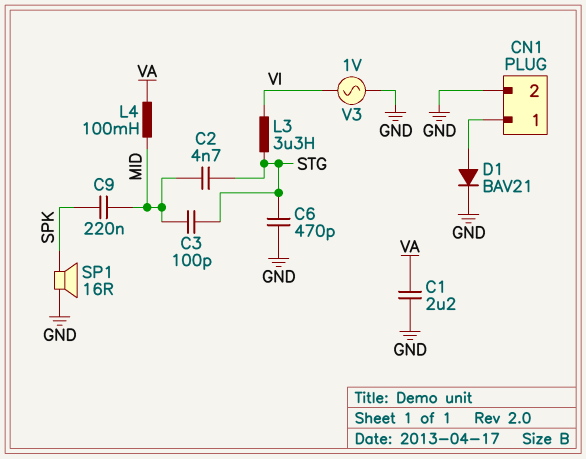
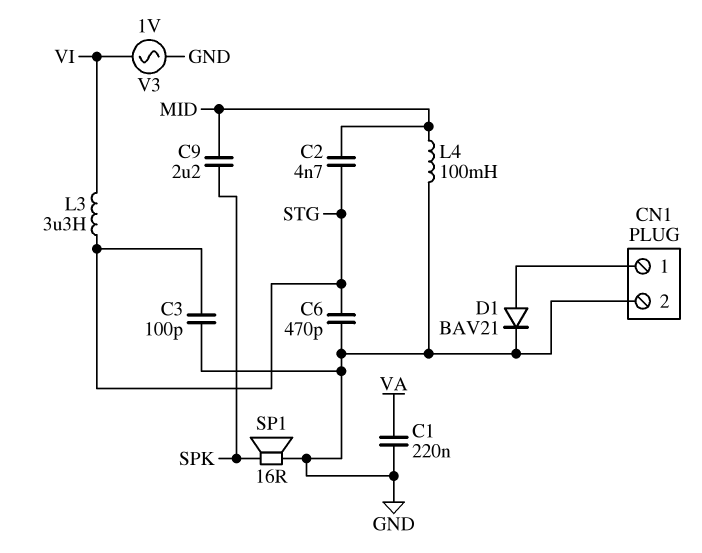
C1: 2.2uF (GND, VA) -> 220nF (GND, VA)
C3: 100pF (MID, STG) -> 100pF (GND, STG)
C9: 220nF (MID, SPK) -> 2.2uF (MID, SPK)
L4: 100mH (MID, VA) -> 100mH (GND, MID)

